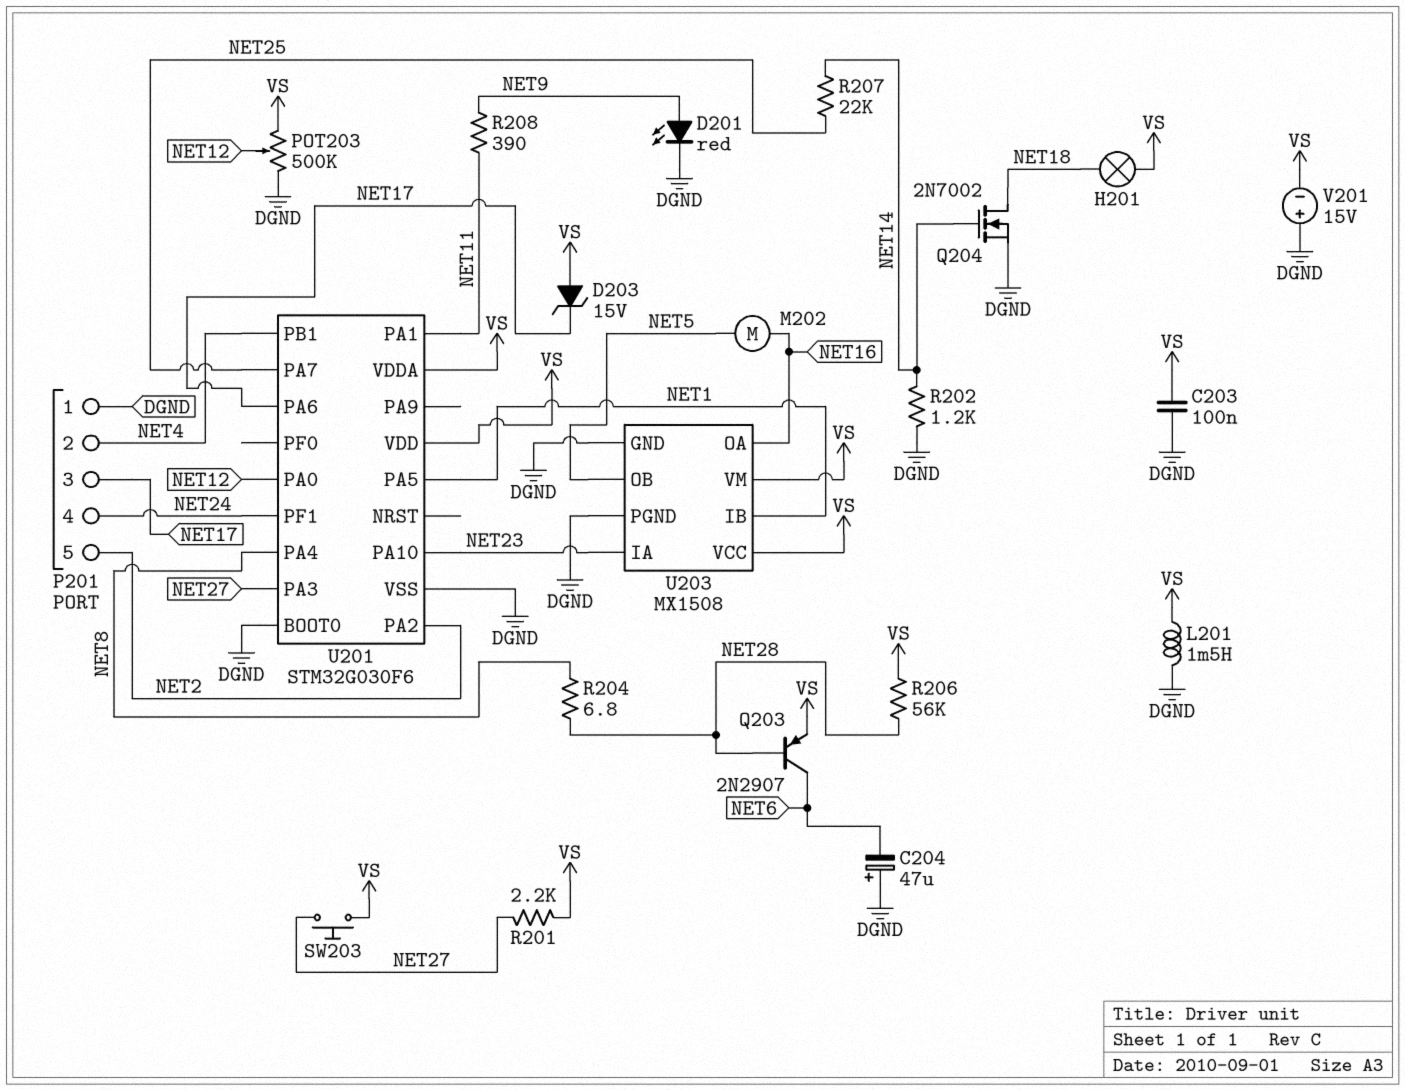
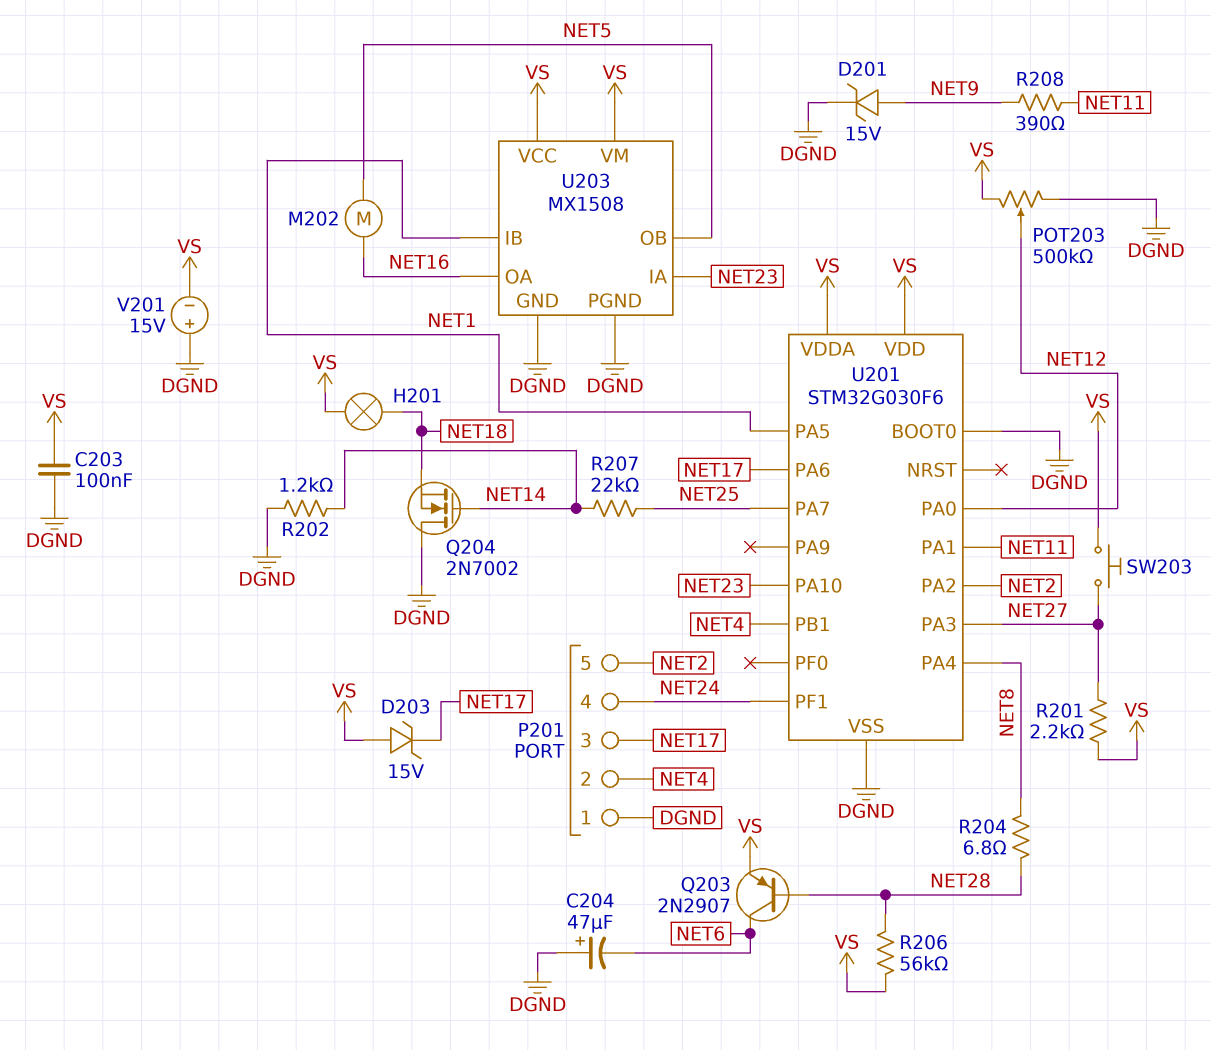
D201: LED red (A NET9, K DGND) -> zener 15V (A NET9, K DGND)
L201: 1.5mH (DGND, VS) -> none
Q204: NMOS 2N7002 (G NET14, D NET18, S DGND) -> NMOS 2N7002 (G NET14, D DGND, S NET18)

